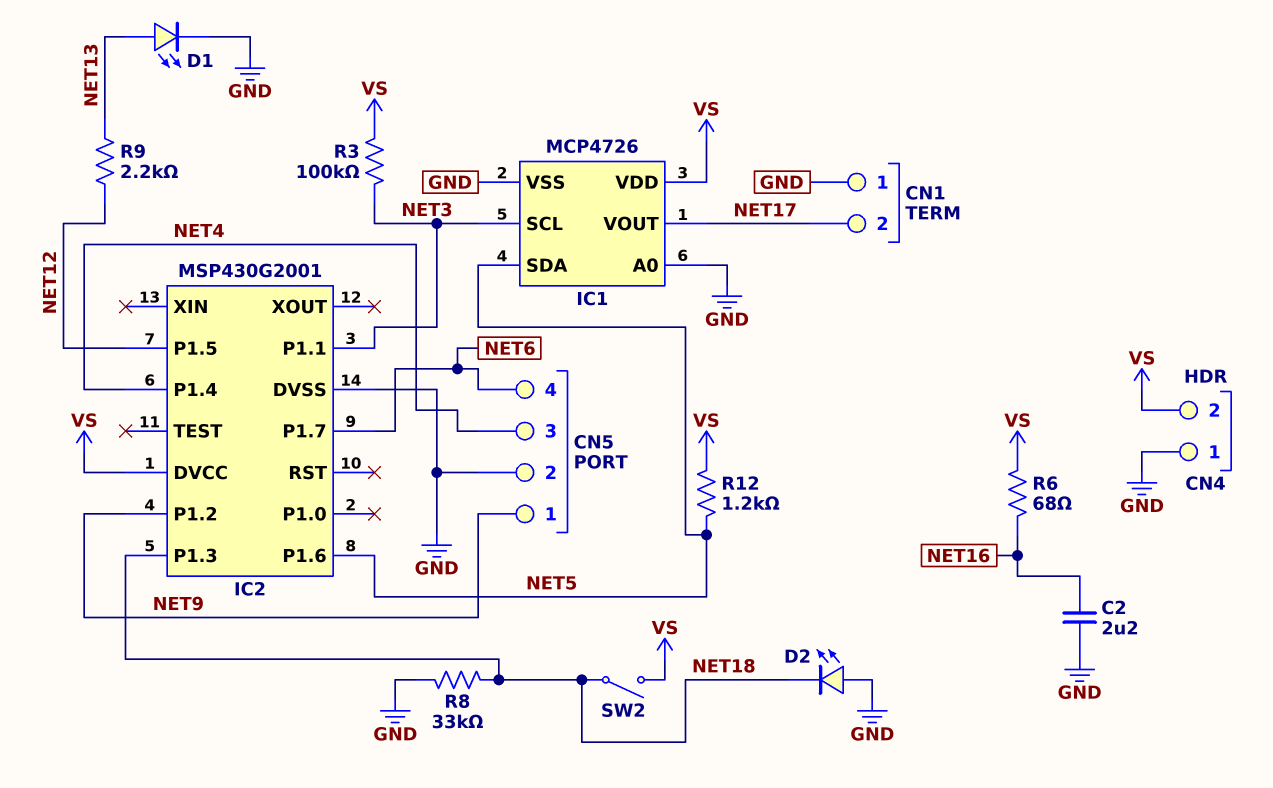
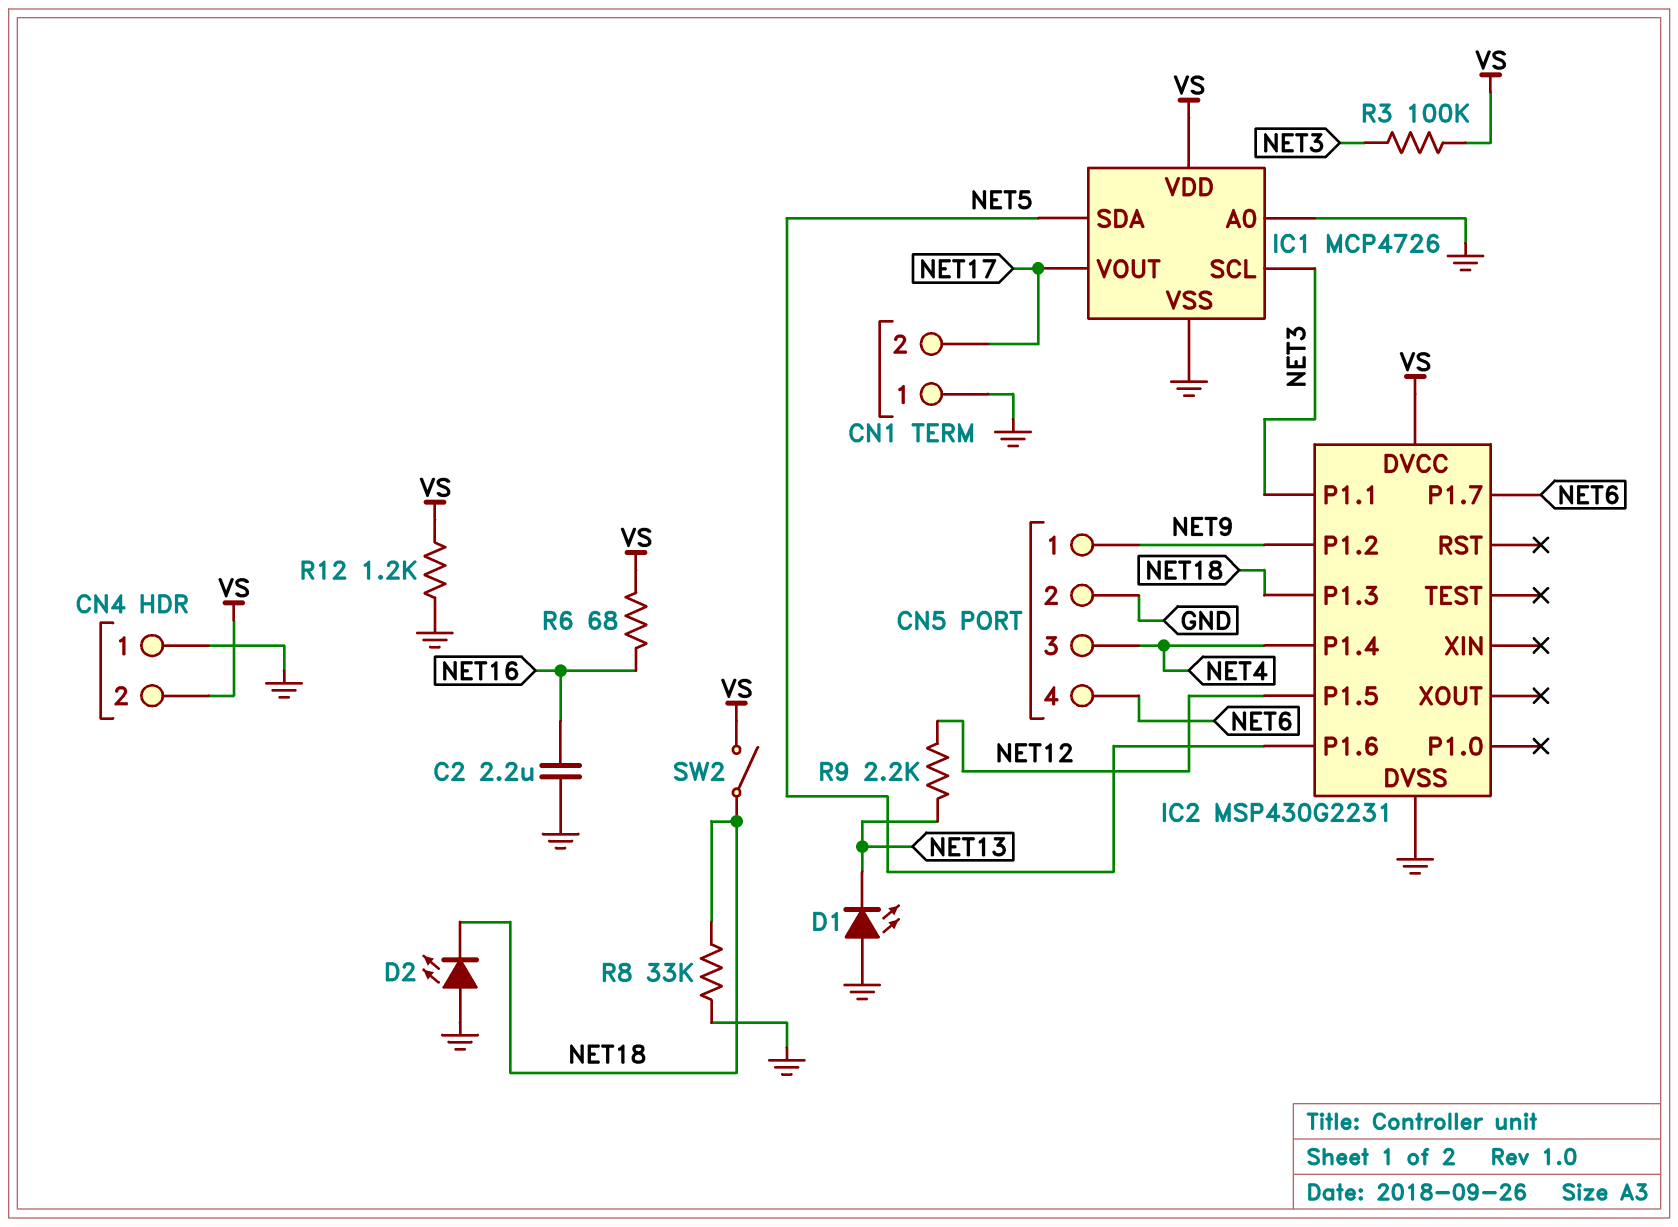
D1: LED (A NET13, K GND) -> LED (A GND, K NET13)
IC2: MSP430G2001 -> MSP430G2231
R12: 1.2k (NET5, VS) -> 1.2k (GND, VS)

